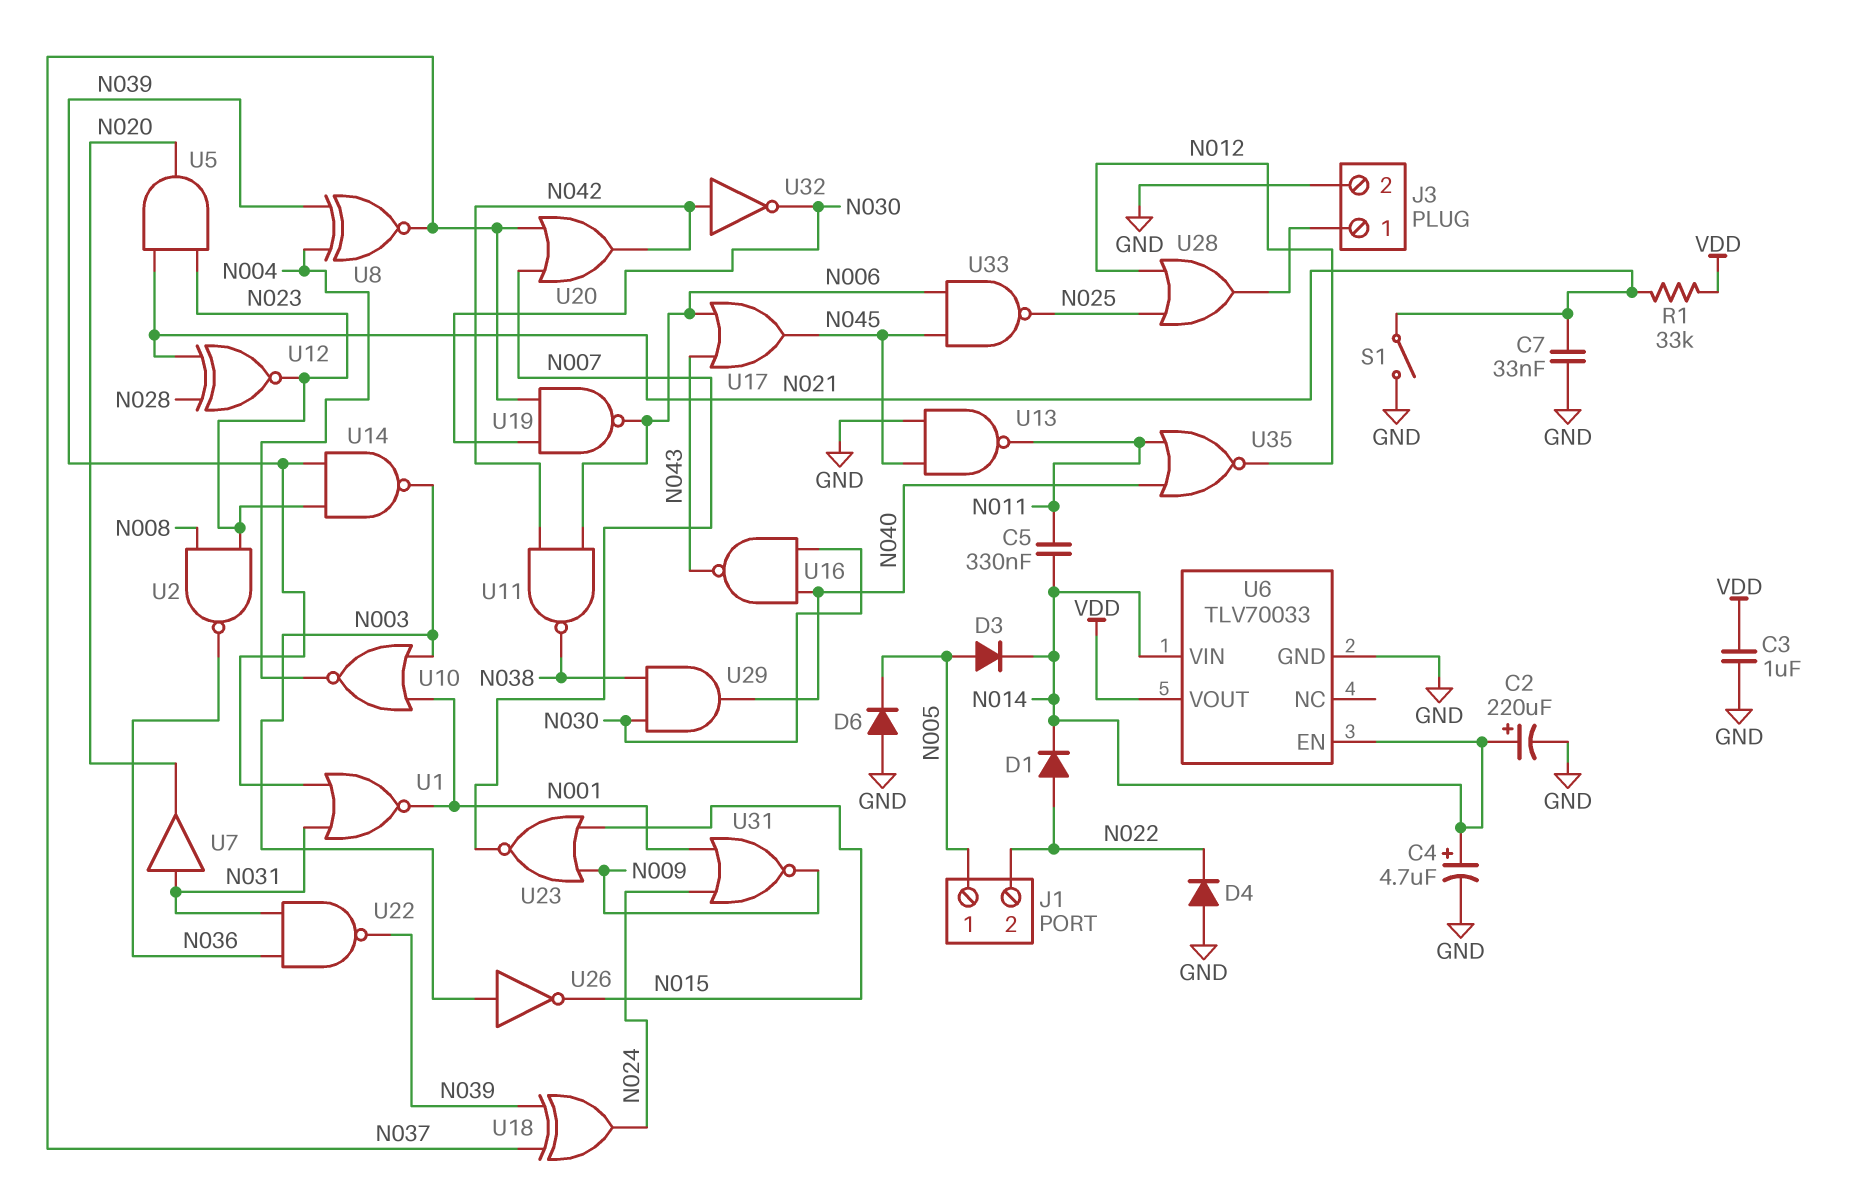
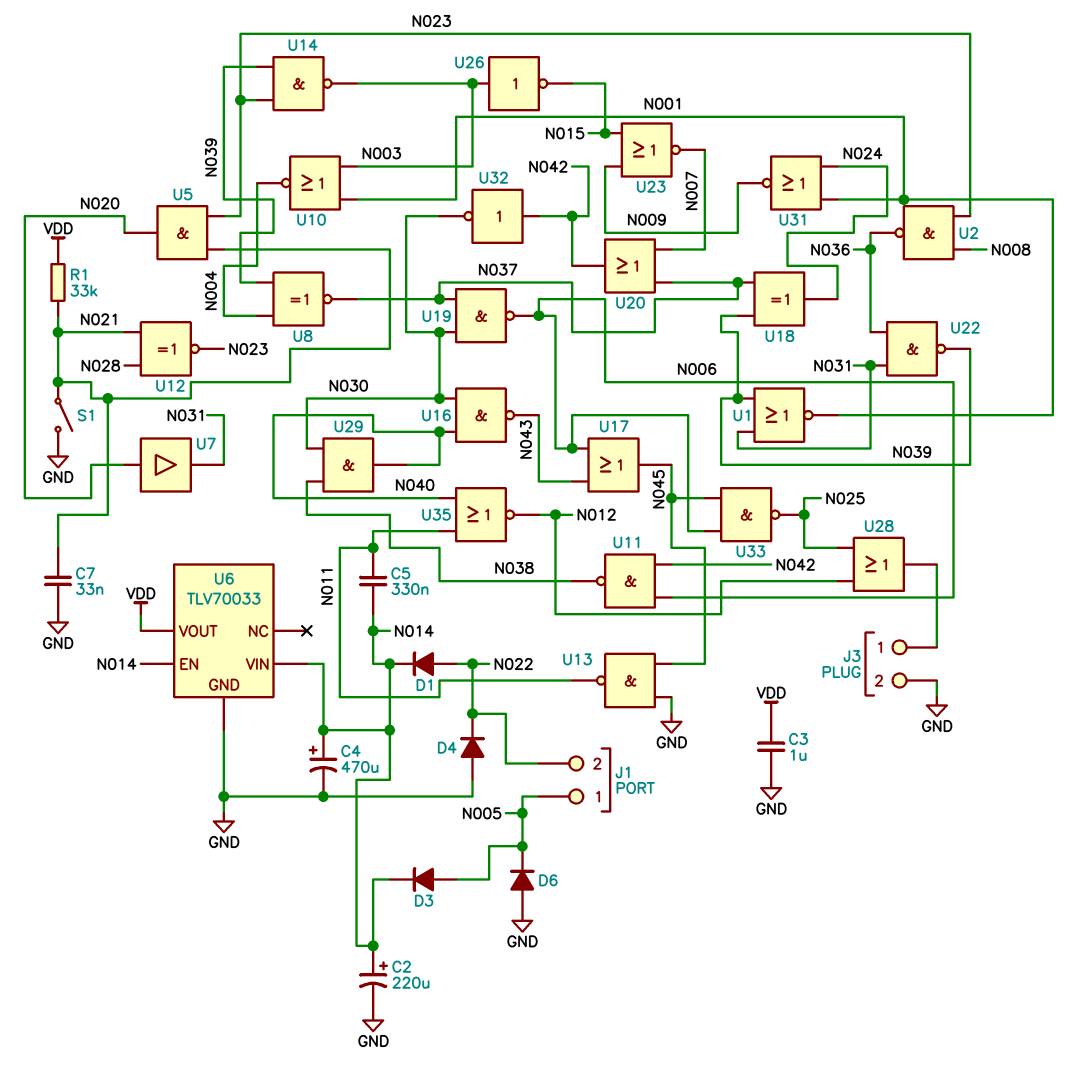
C4: 4.7uF (plus N014, minus GND) -> 470uF (plus N014, minus GND)
U7: buffer (in N031, out N020) -> buffer (in N020, out N031)

